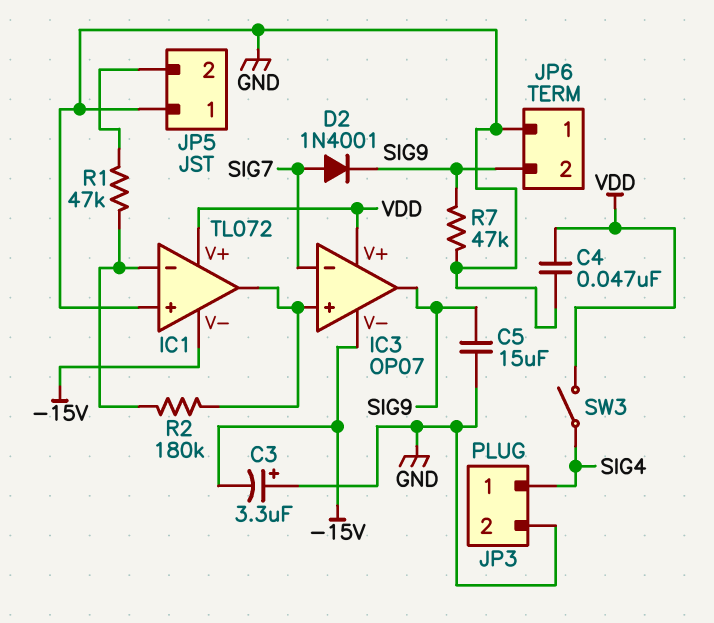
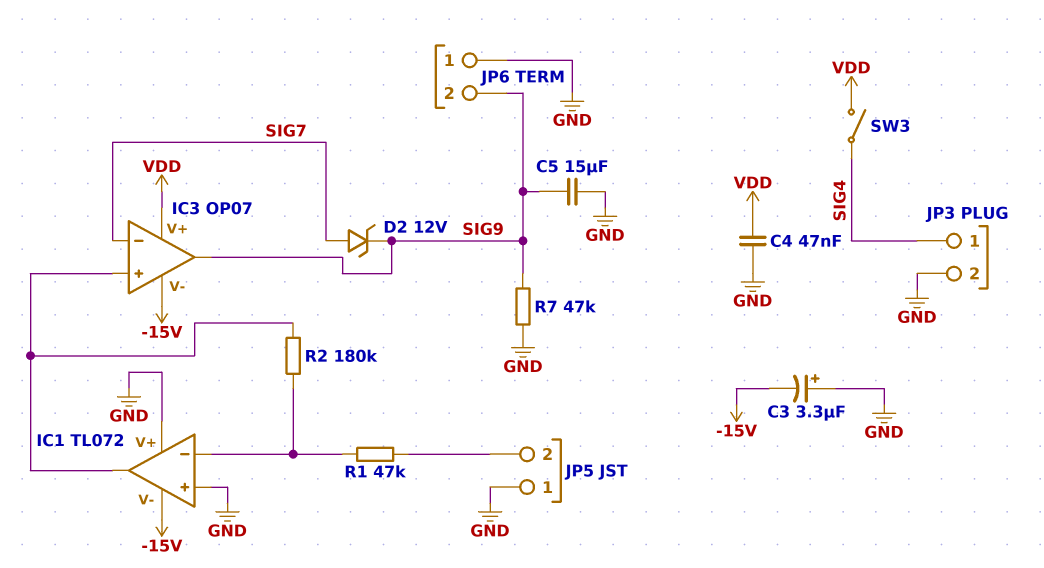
D2: diode 1N4001 (A SIG7, K SIG9) -> zener 12V (A SIG7, K SIG9)
IC1 pin V+: VDD -> GND

